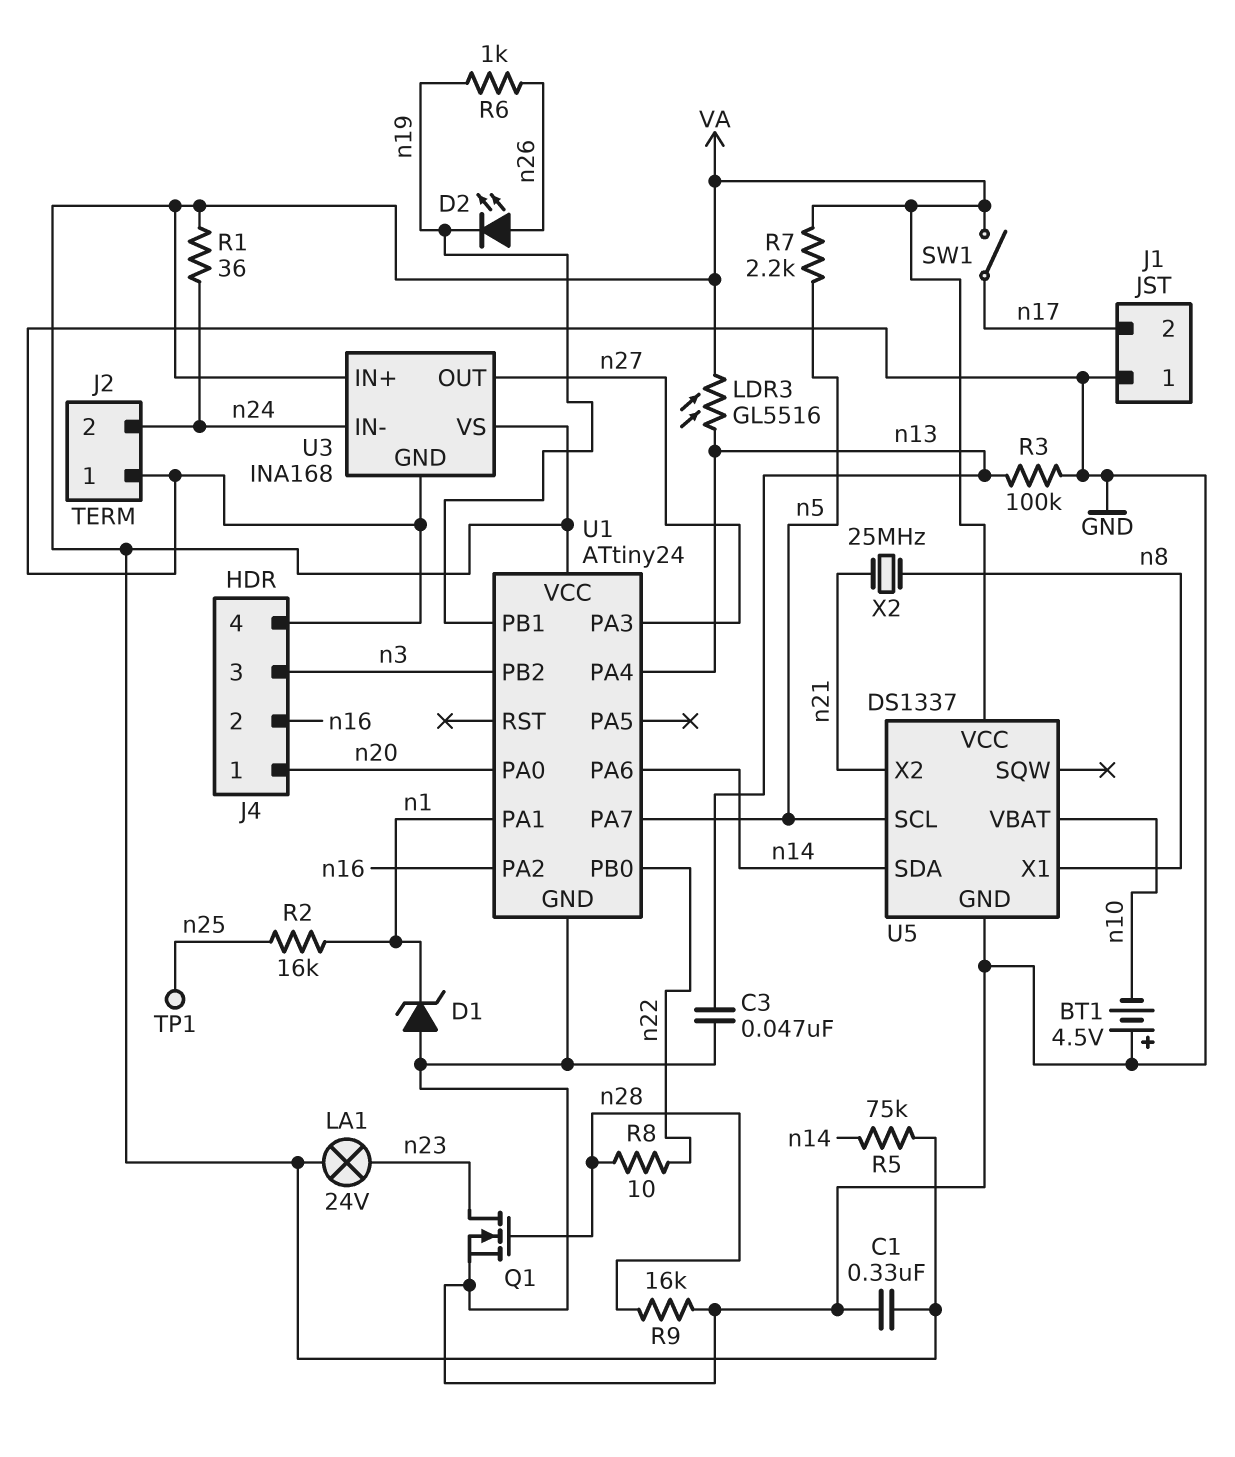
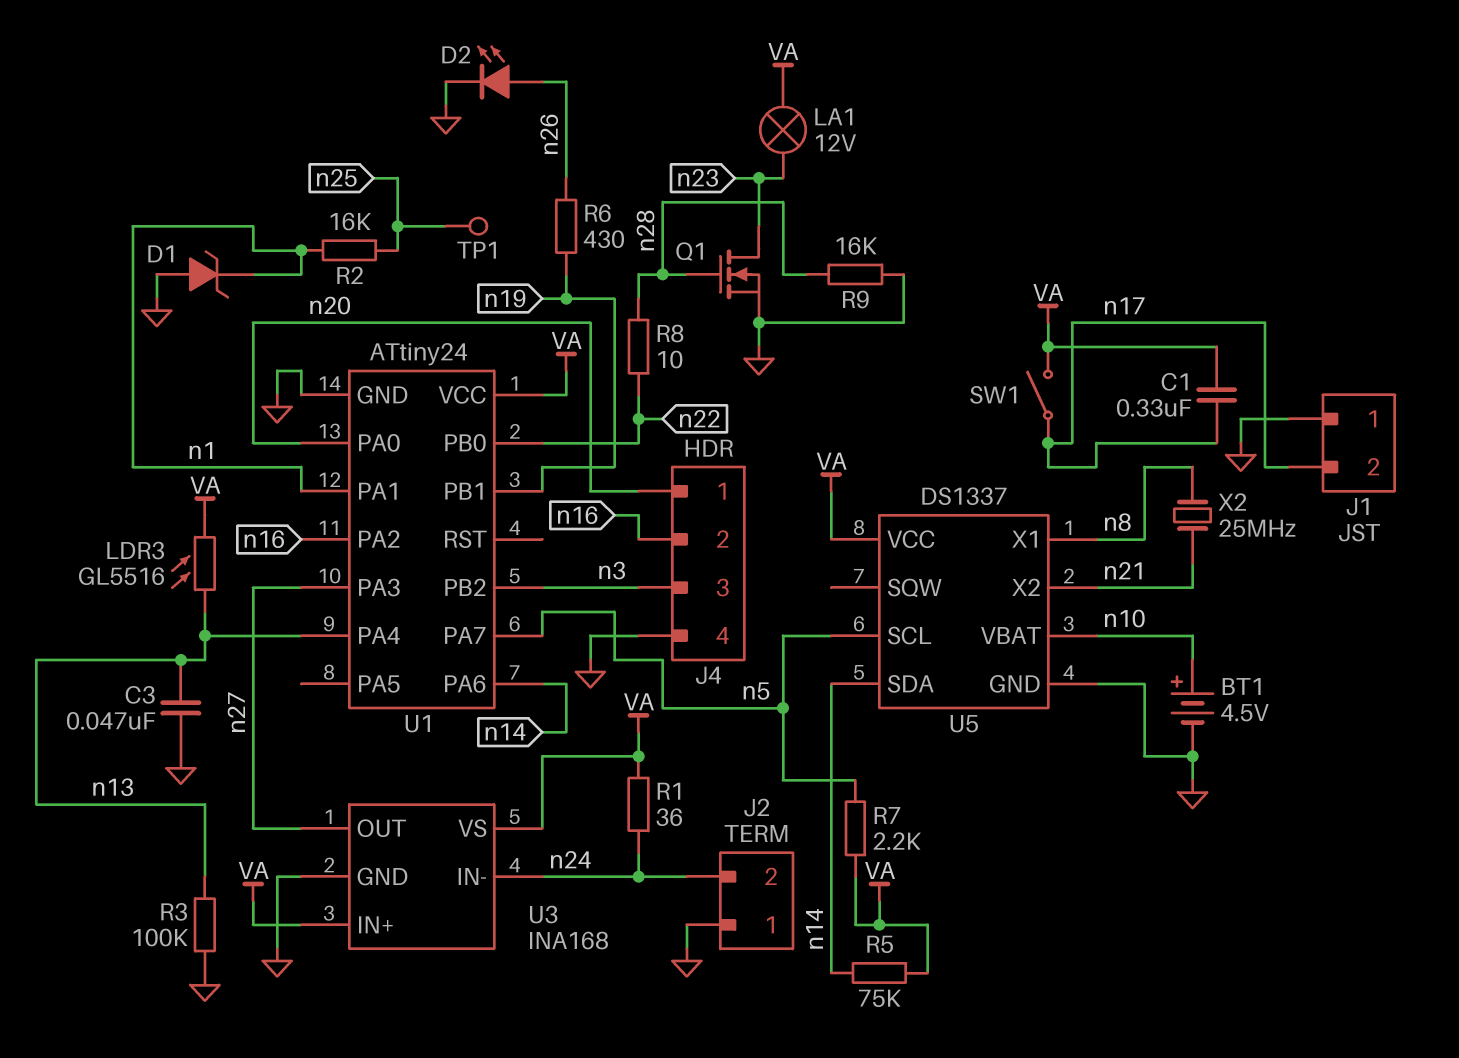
BT1: 4.5V (plus GND, minus n10) -> 4.5V (plus n10, minus GND)
C1: 330nF (GND, VA) -> 330nF (VA, n17)
D2: LED (A n26, K n19) -> LED (A n26, K GND)
LA1: lamp 24V (VA, n23) -> lamp 12V (VA, n23)
R6: 1k (n19, n26) -> 430 (n19, n26)

